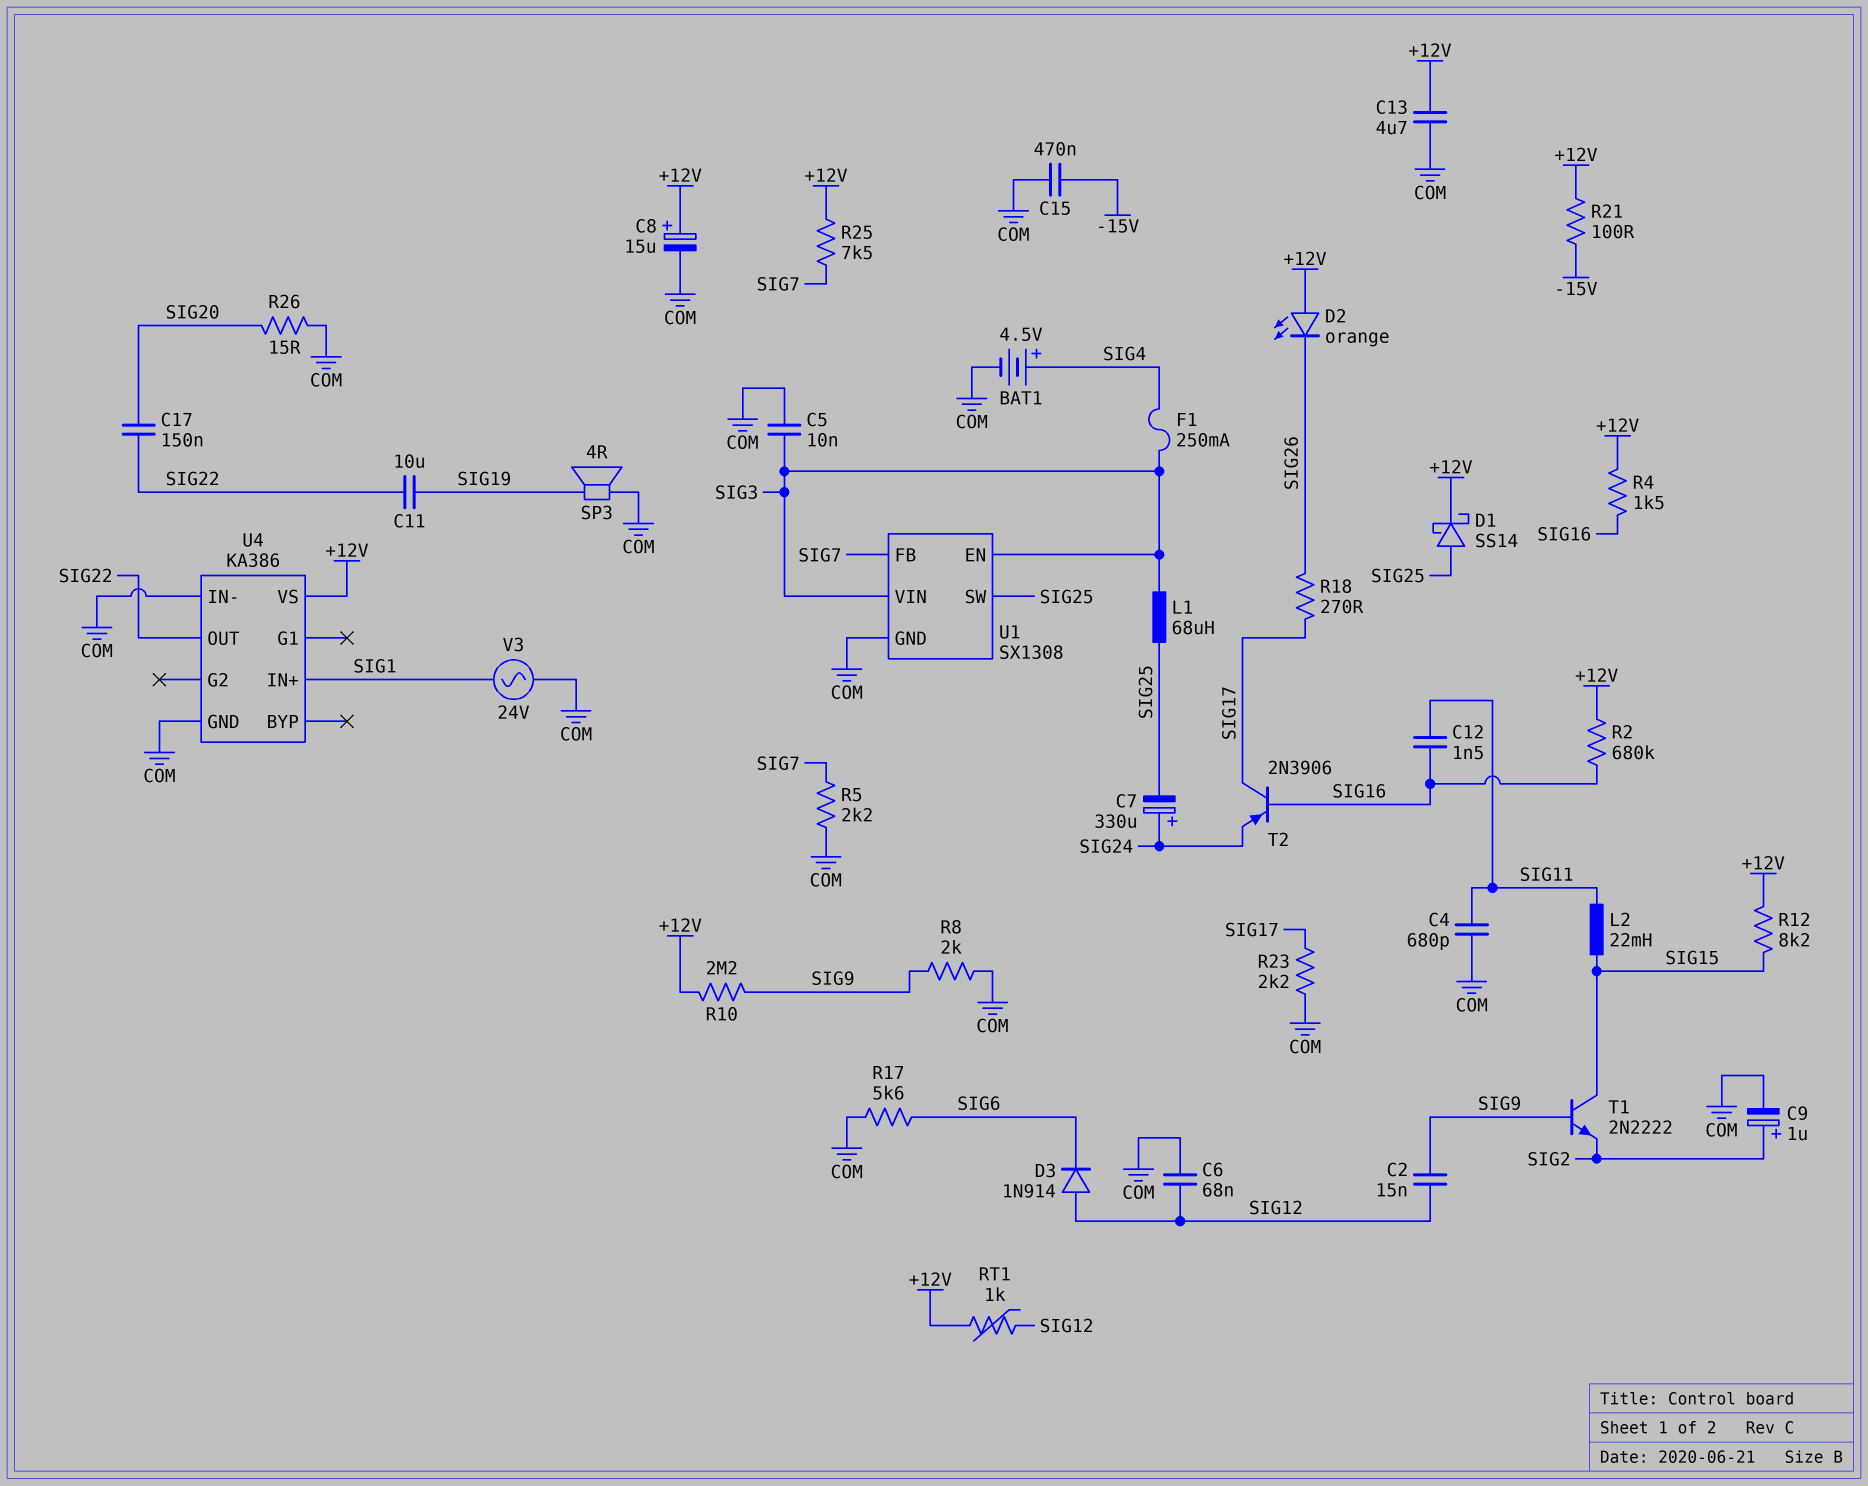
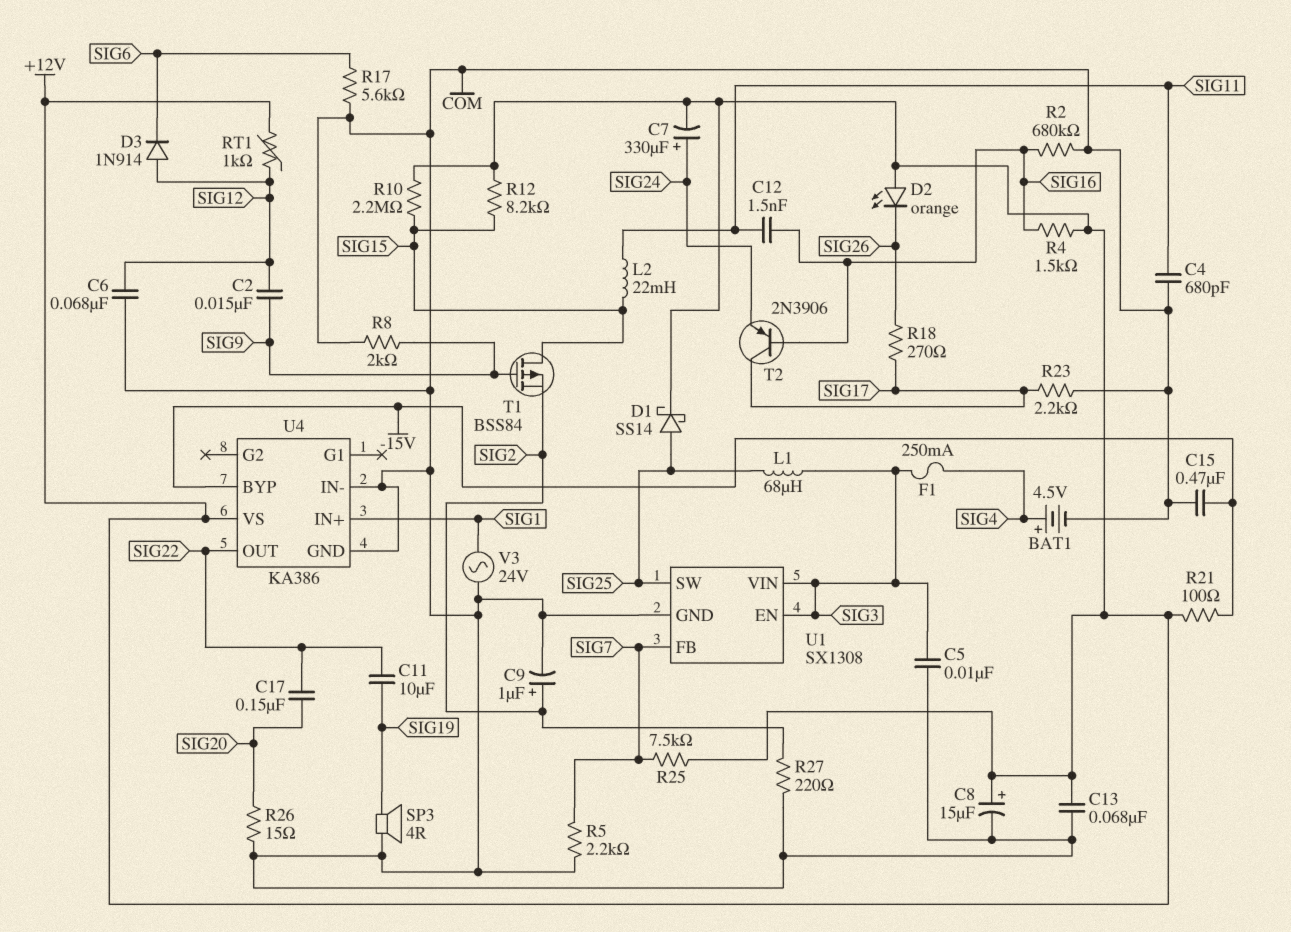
C7: 330uF (plus SIG24, minus SIG25) -> 330uF (plus SIG24, minus +12V)
C13: 4.7uF (+12V, COM) -> 68nF (+12V, COM)
R2: 680k (+12V, SIG16) -> 680k (COM, SIG16)
R10: 2.2M (+12V, SIG9) -> 2.2M (+12V, SIG15)
R27: none -> 220 (COM, SIG2)
T1: NPN 2N2222 (B SIG9, C SIG15, E SIG2) -> PMOS BSS84 (G SIG9, D SIG15, S SIG2)
U4 pin BYP: none -> -15V

